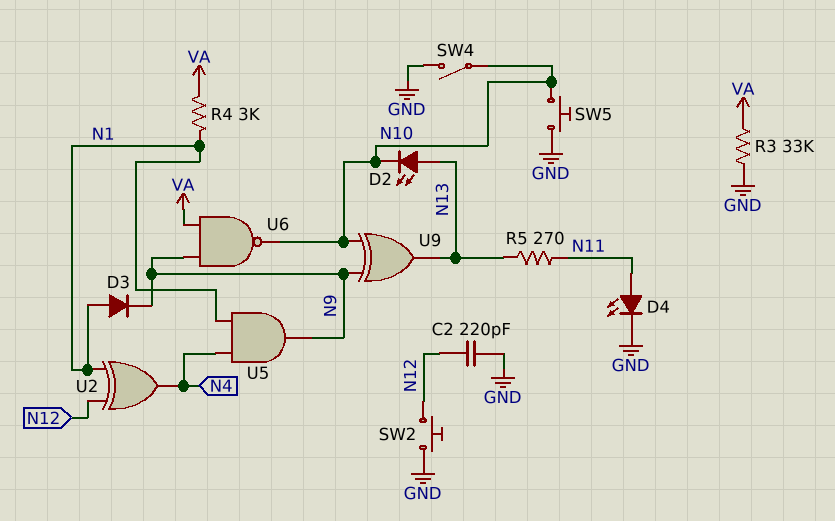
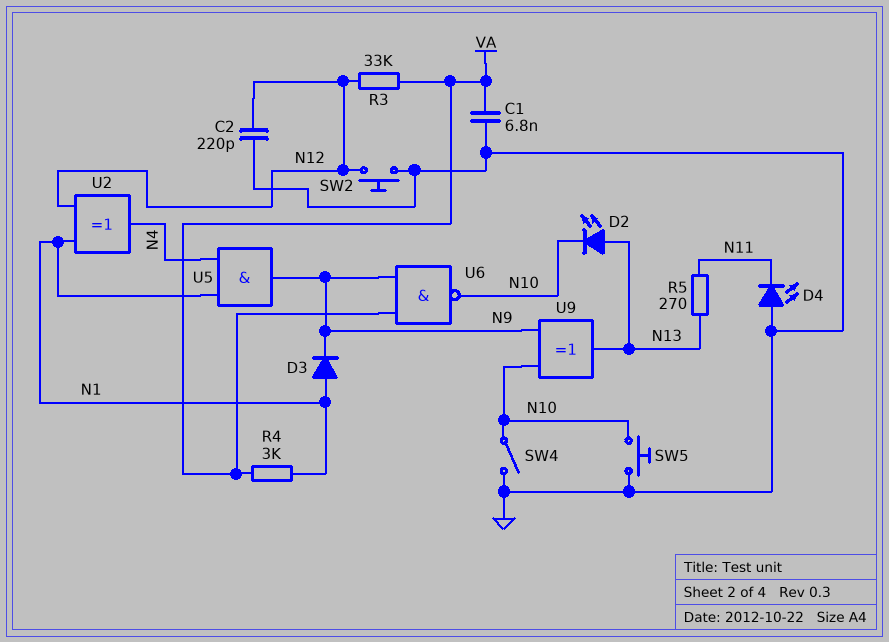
C1: none -> 6.8nF (GND, VA)
D4: LED (A N11, K GND) -> LED (A GND, K N11)
R3: 33k (GND, VA) -> 33k (N12, VA)

